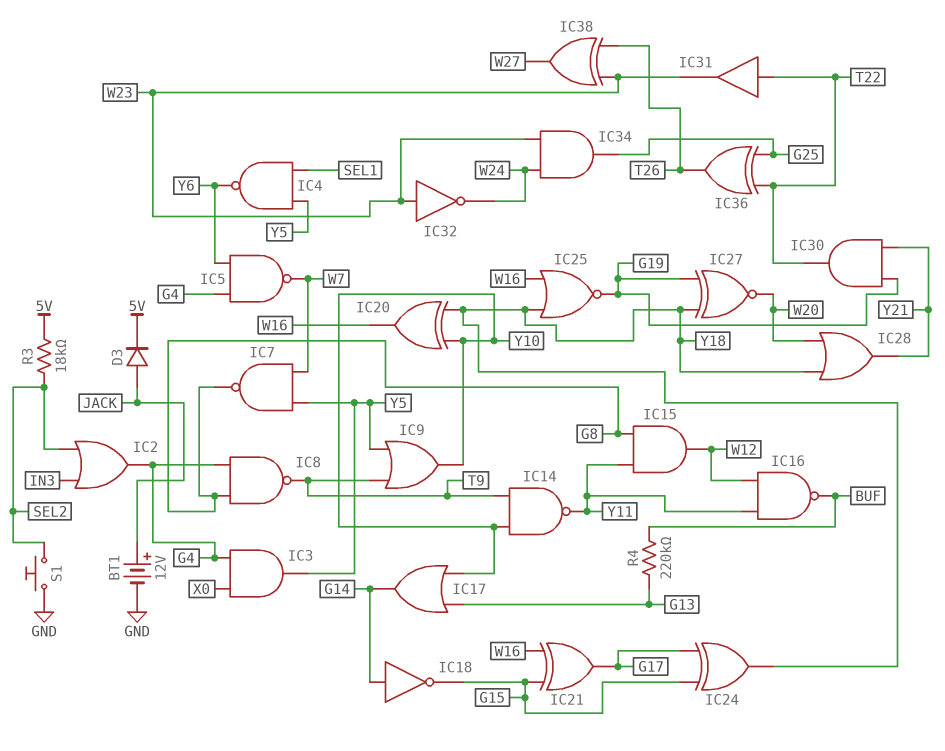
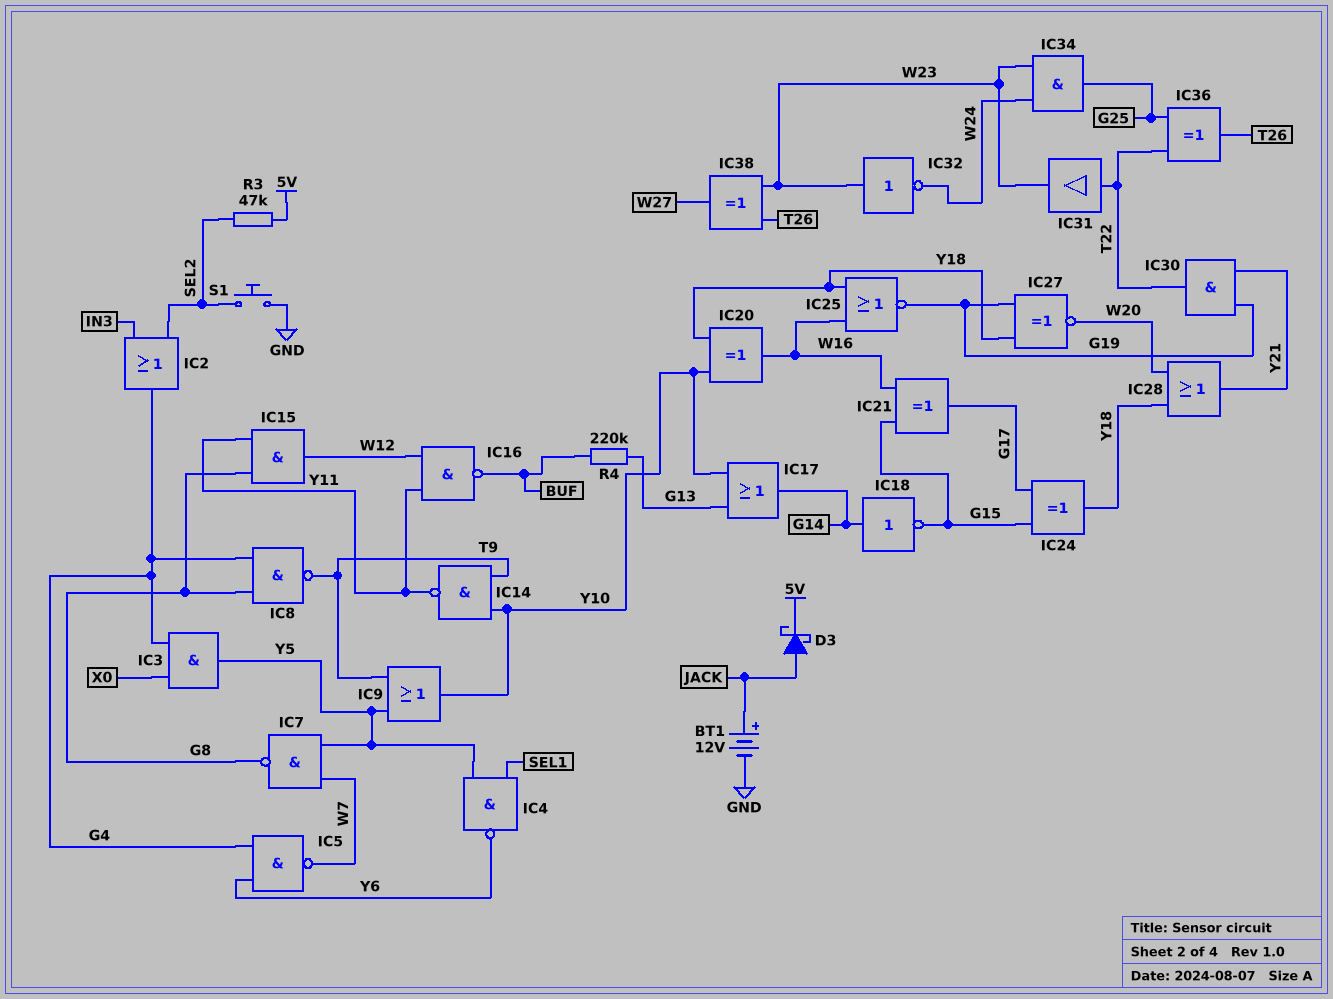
D3: diode (A JACK, K 5V) -> schottky (A JACK, K 5V)
R3: 18k (5V, SEL2) -> 47k (5V, SEL2)

